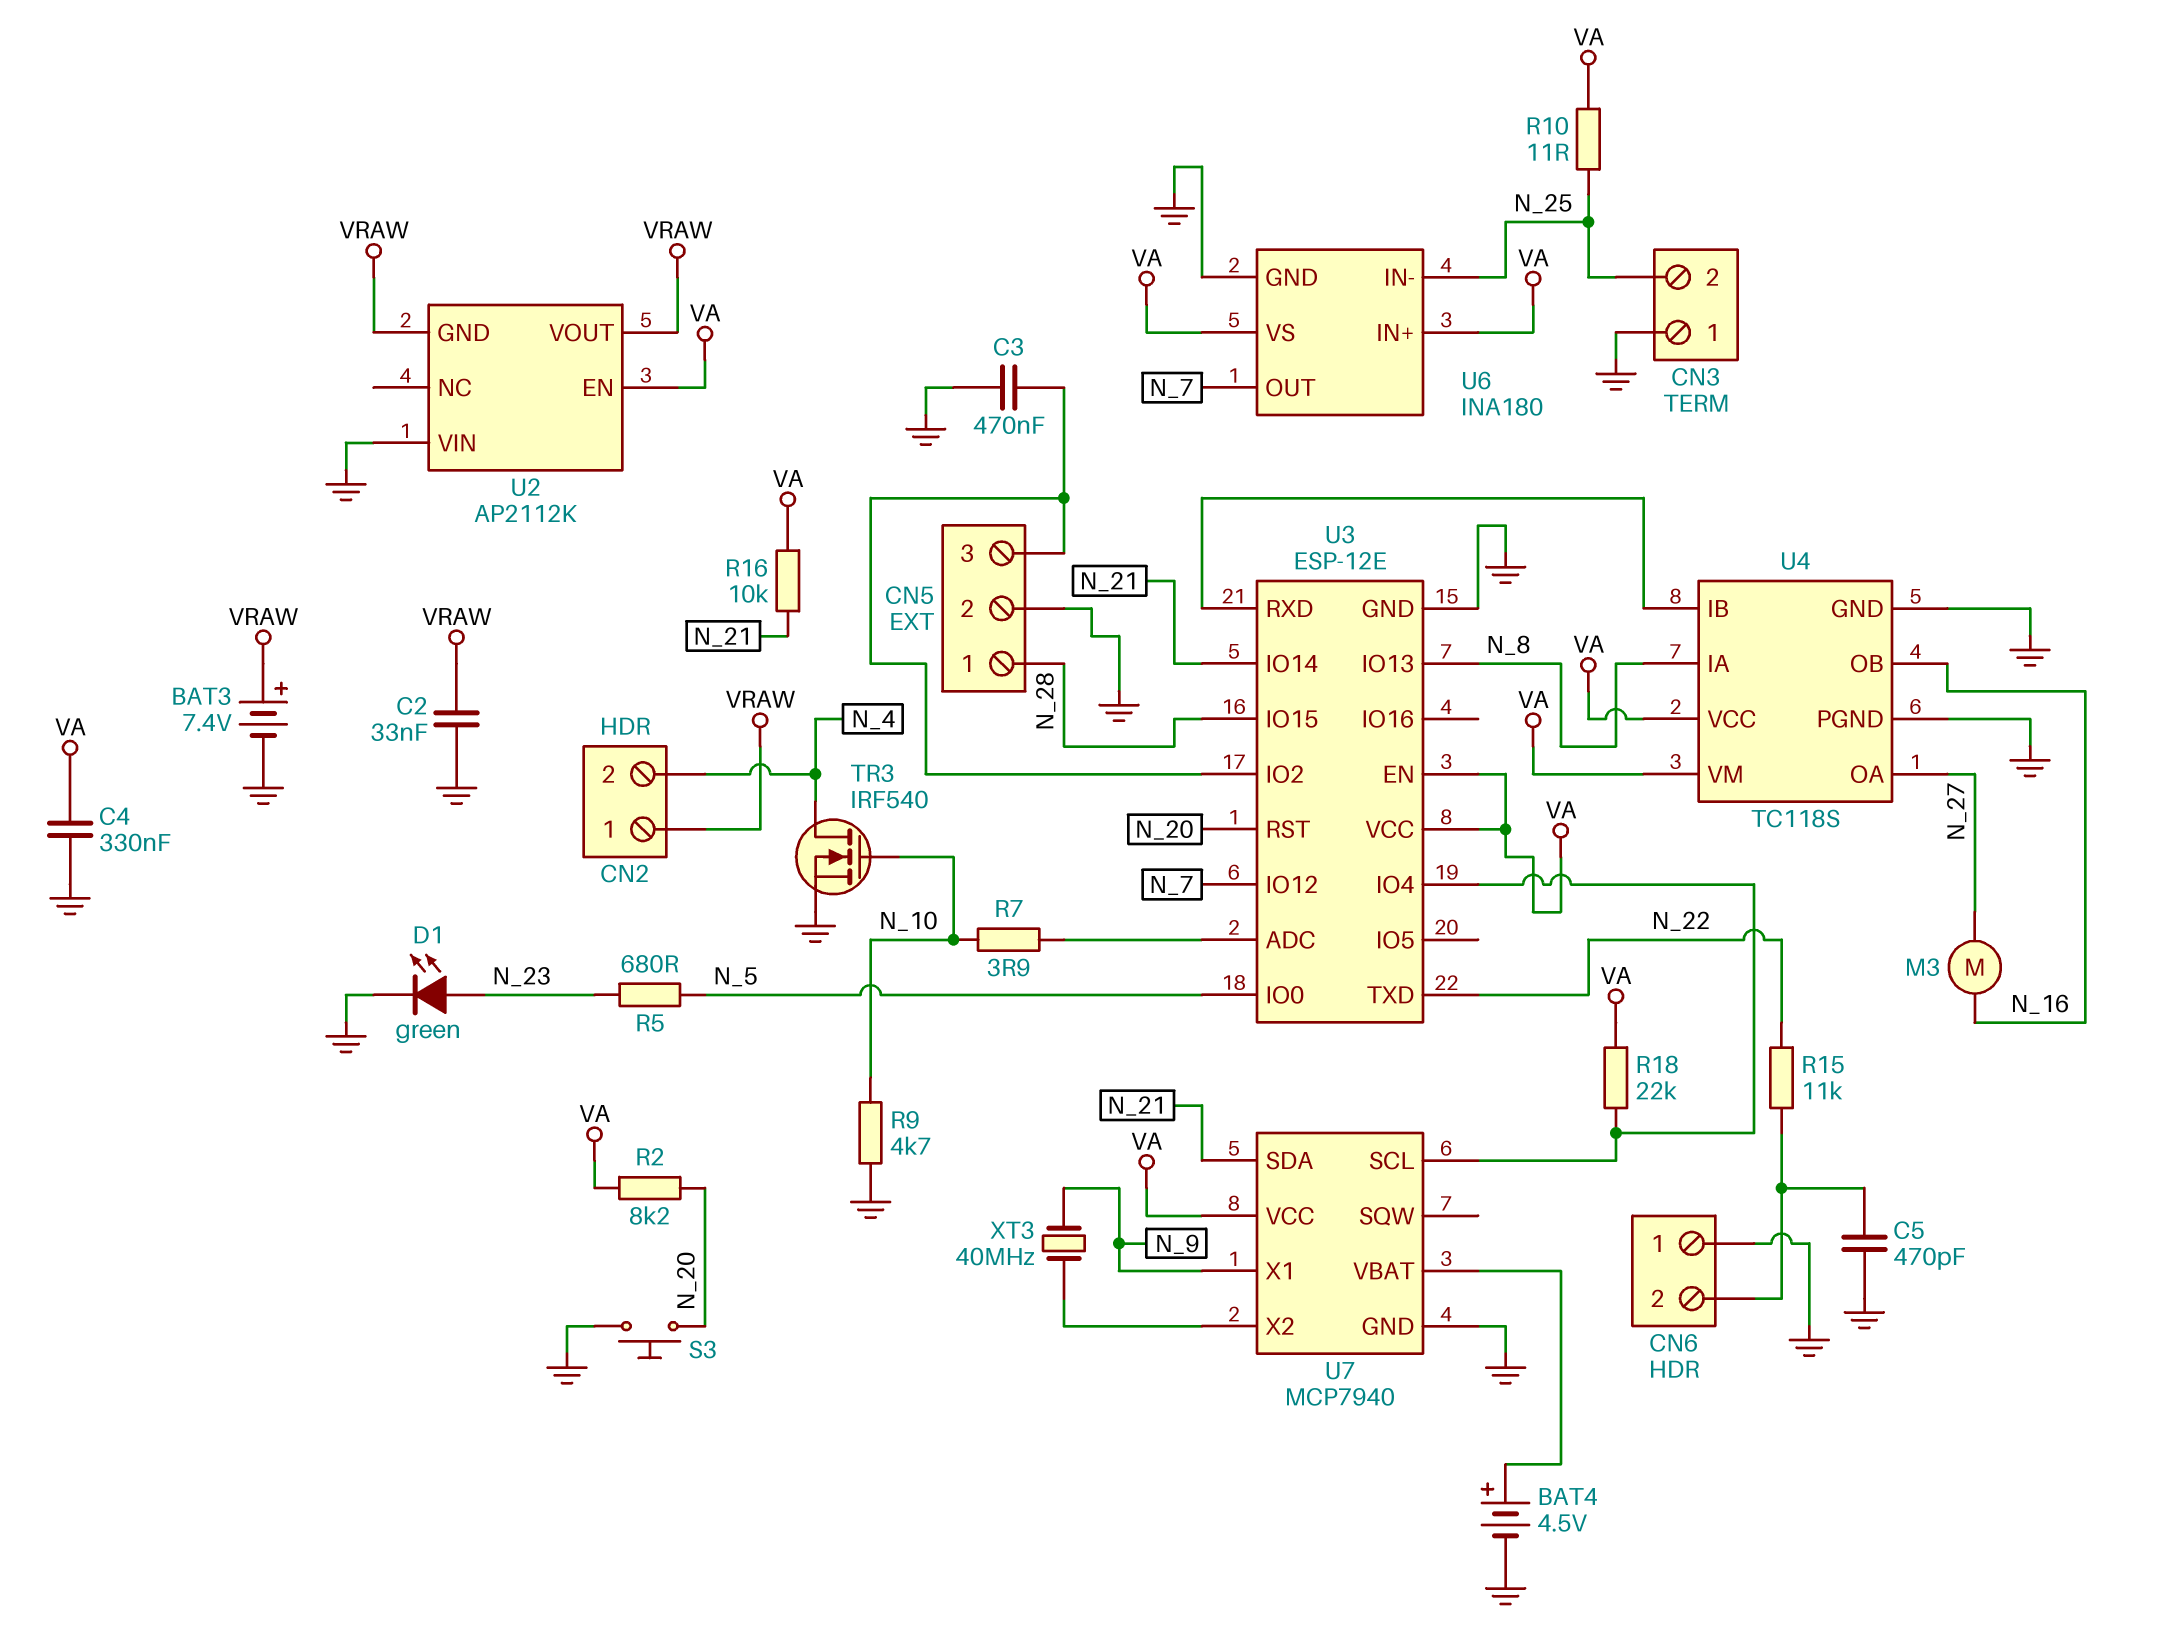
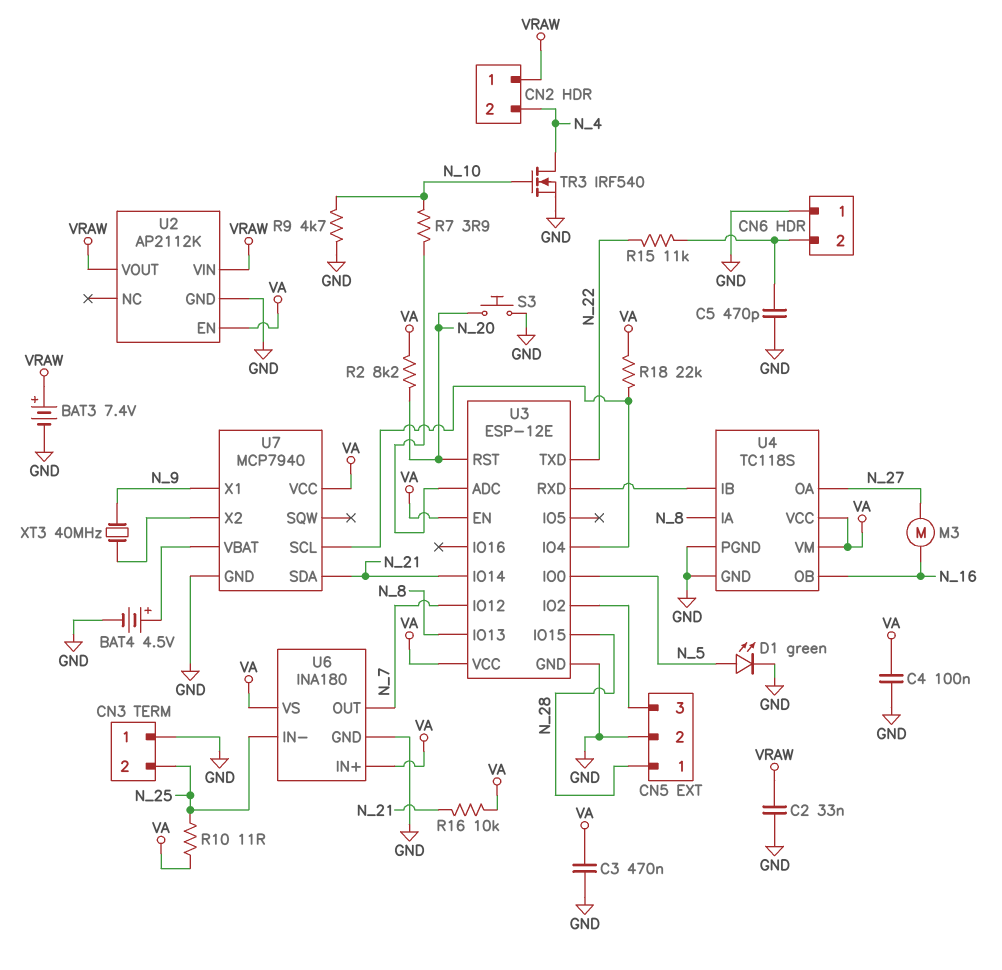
C3: 470nF (CN5/3, GND) -> 470nF (GND, VA)
C4: 330nF (GND, VA) -> 100nF (GND, VA)
D1: LED green (A N_23, K GND) -> LED green (A N_5, K GND)
R5: 680 (N_5, N_23) -> none
U2 pin GND: VRAW -> GND
U2 pin VIN: GND -> VRAW

